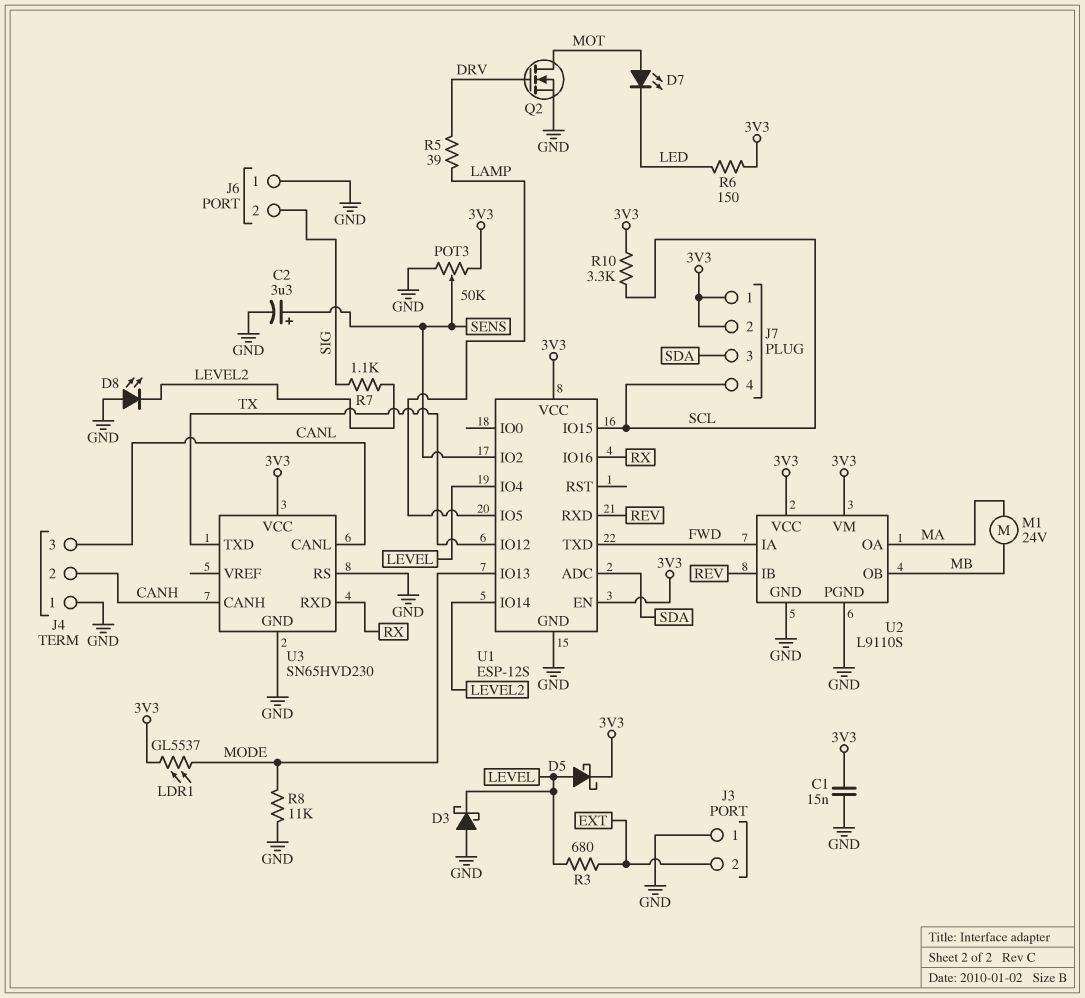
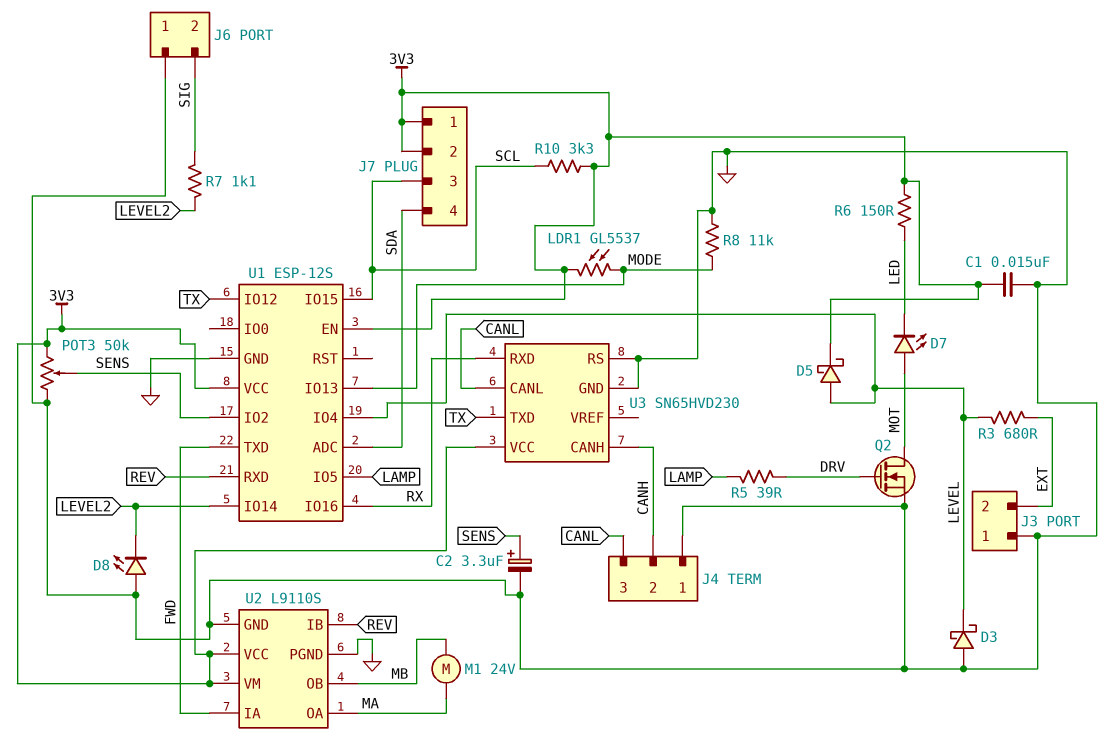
J7 pin 3: SDA -> SCL
J7 pin 4: SCL -> SDA

